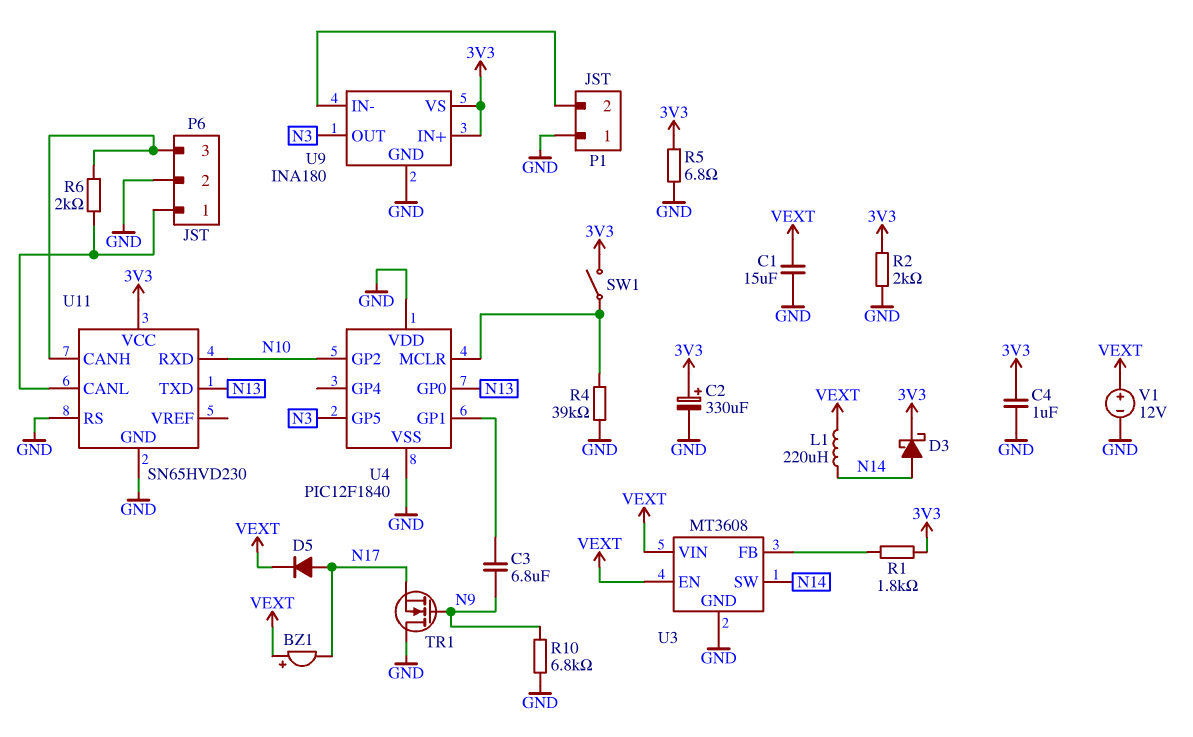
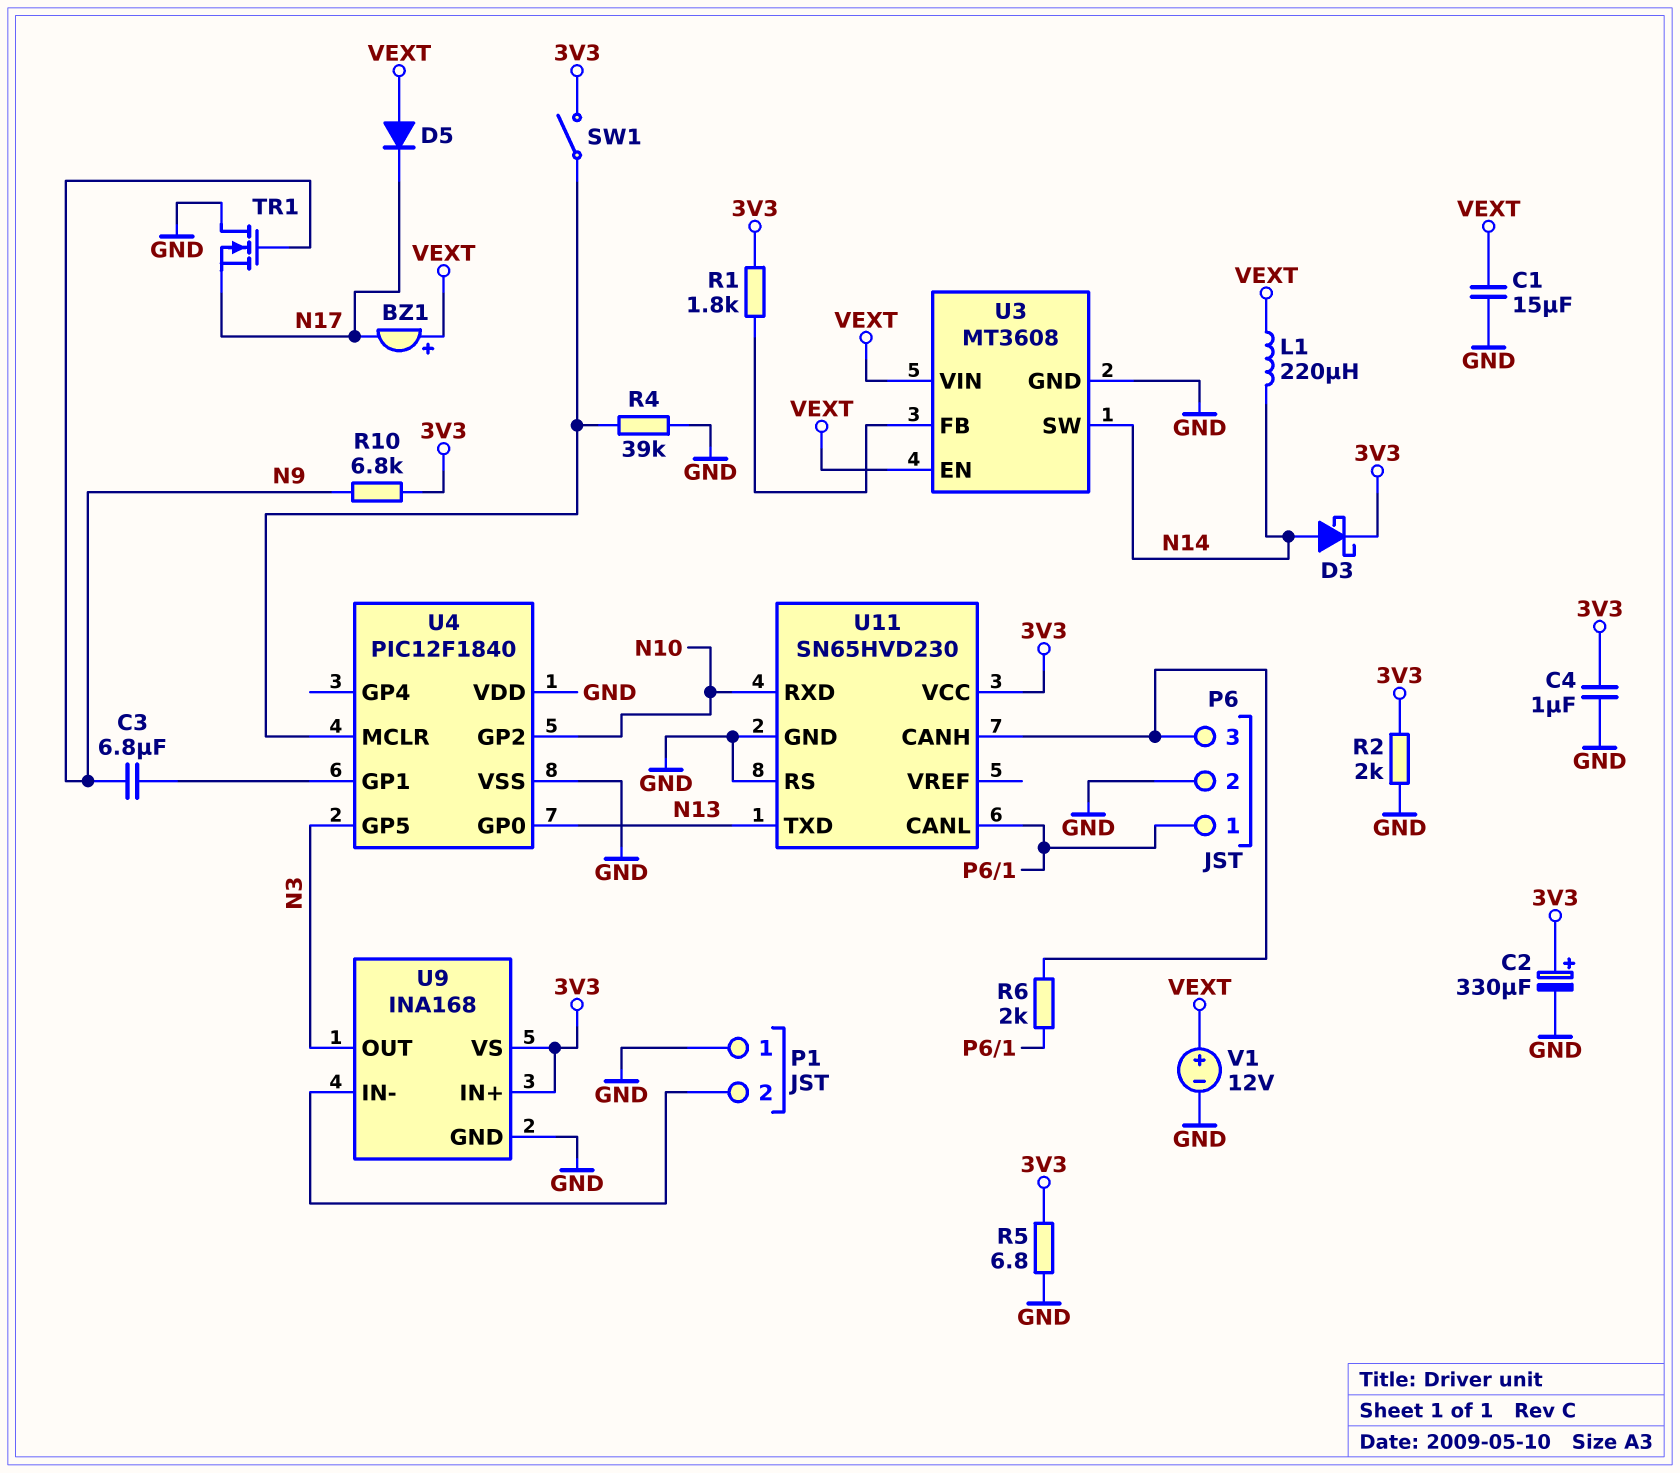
D5: diode (A N17, K VEXT) -> diode (A VEXT, K N17)
R10: 6.8k (GND, N9) -> 6.8k (3V3, N9)
U9: INA180 -> INA168

